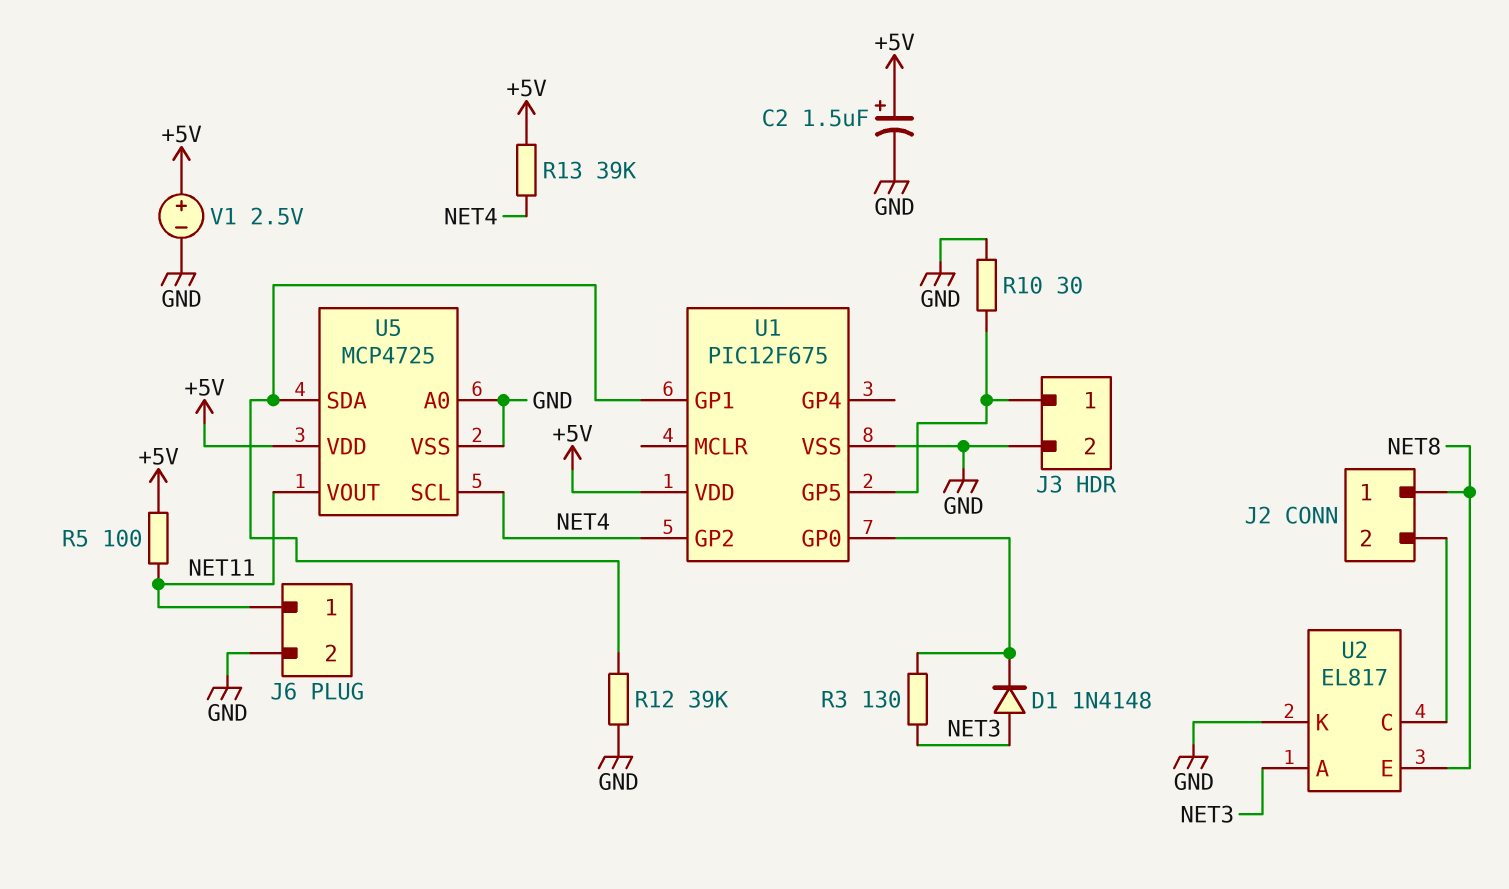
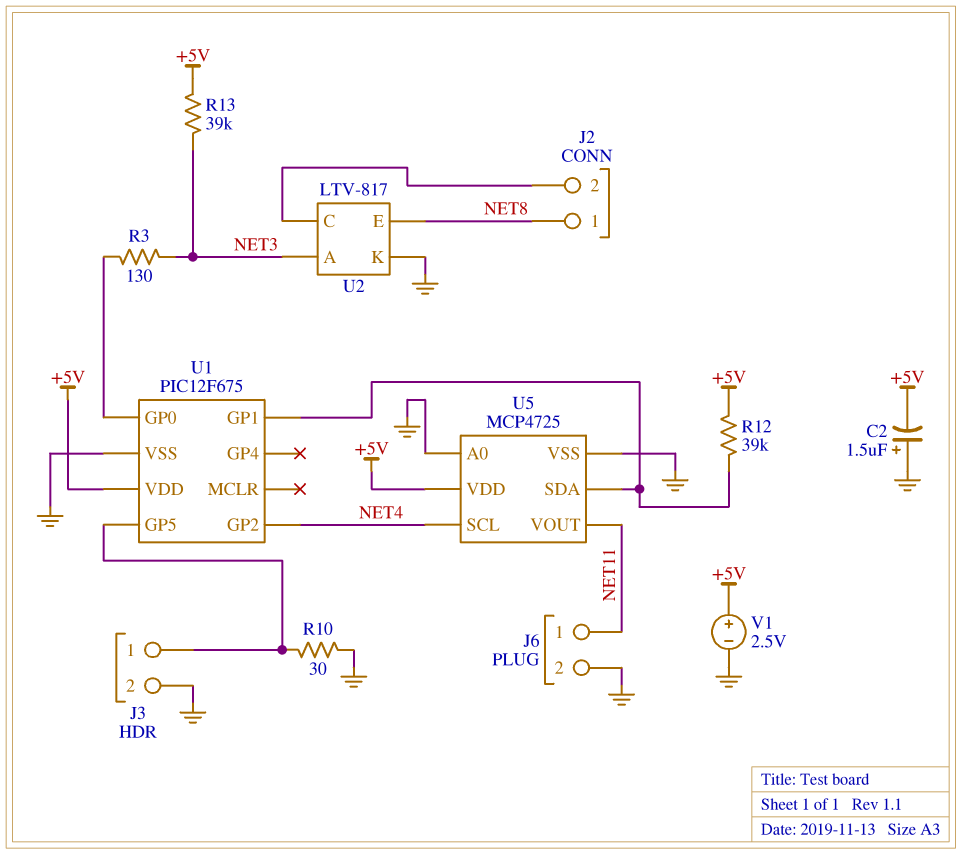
C2: 1.5uF (plus +5V, minus GND) -> 1.5uF (plus GND, minus +5V)
D1: diode 1N4148 (A NET3, K U1/GP0) -> none
R5: 100 (+5V, NET11) -> none
R12: 39k (GND, U1/GP1) -> 39k (+5V, U1/GP1)
R13: 39k (+5V, NET4) -> 39k (+5V, NET3)
U2: EL817 -> LTV-817

